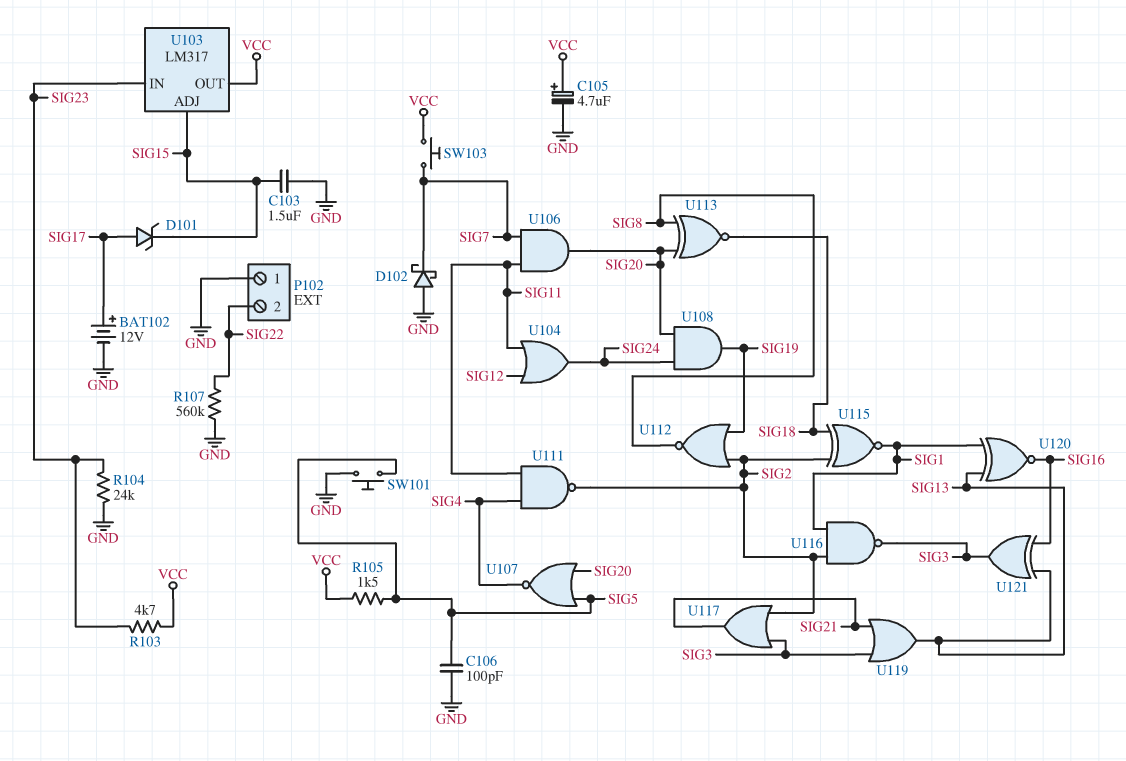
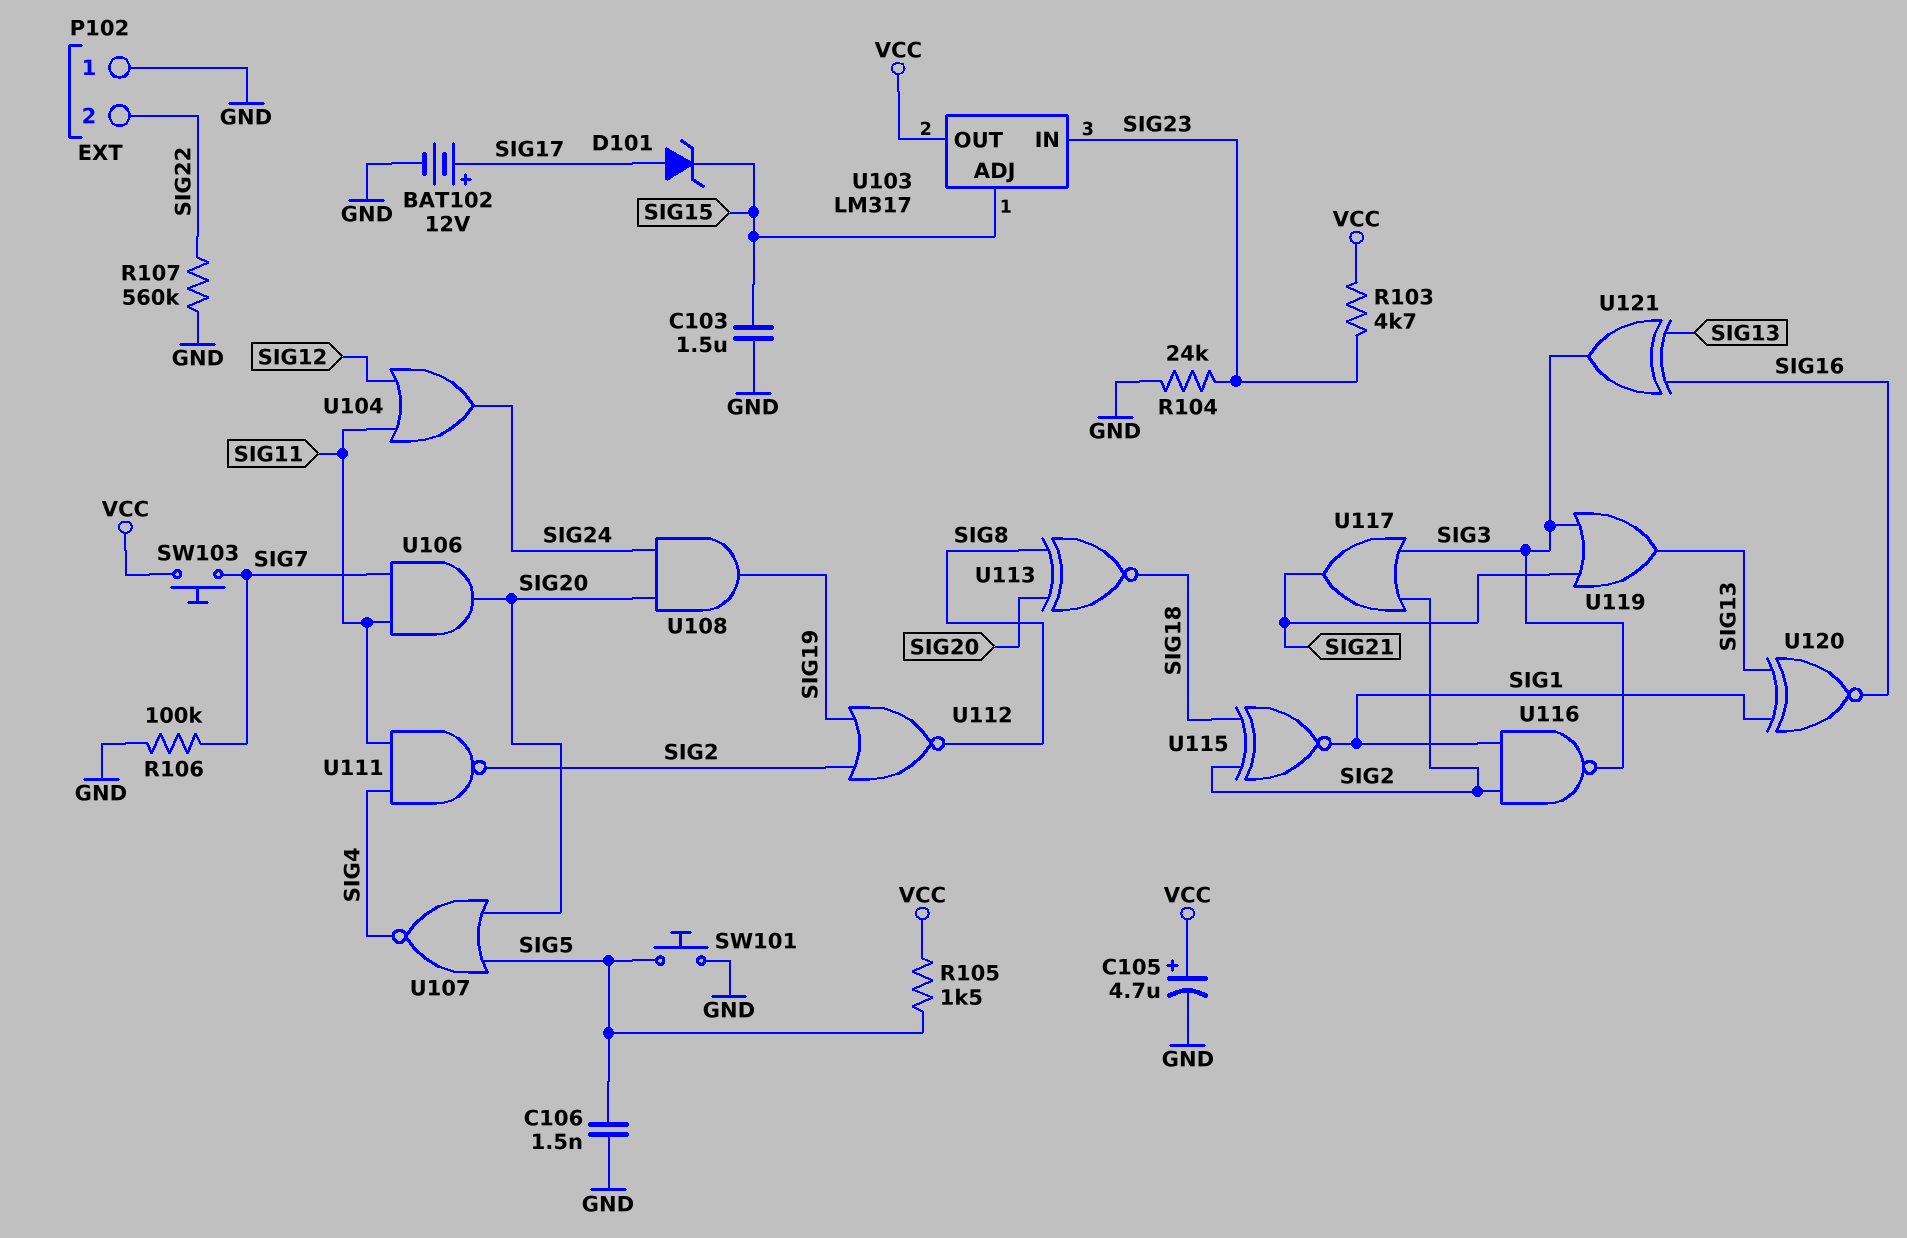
C106: 100pF (GND, SIG5) -> 1.5nF (GND, SIG5)
D102: schottky (A GND, K SIG7) -> none
R106: none -> 100k (GND, SIG7)

